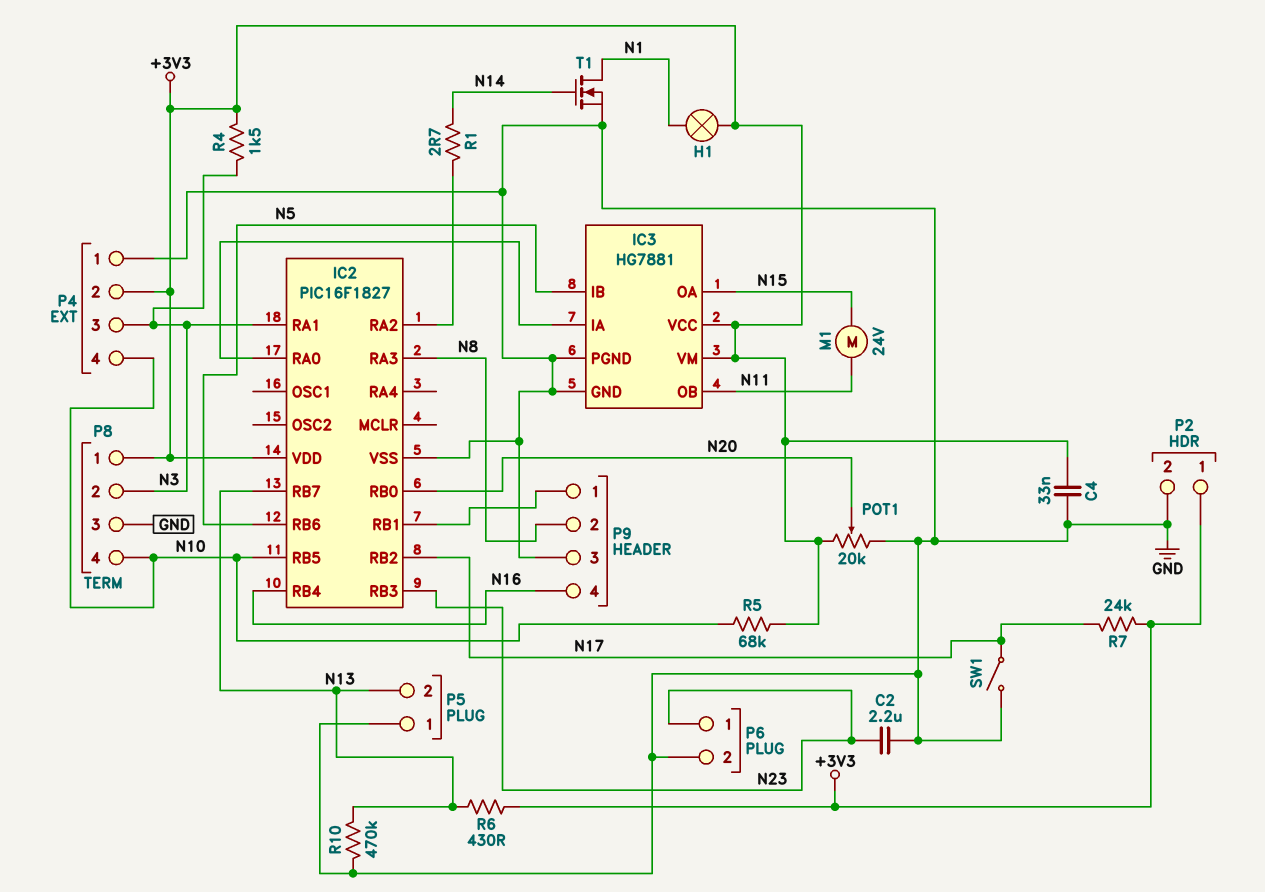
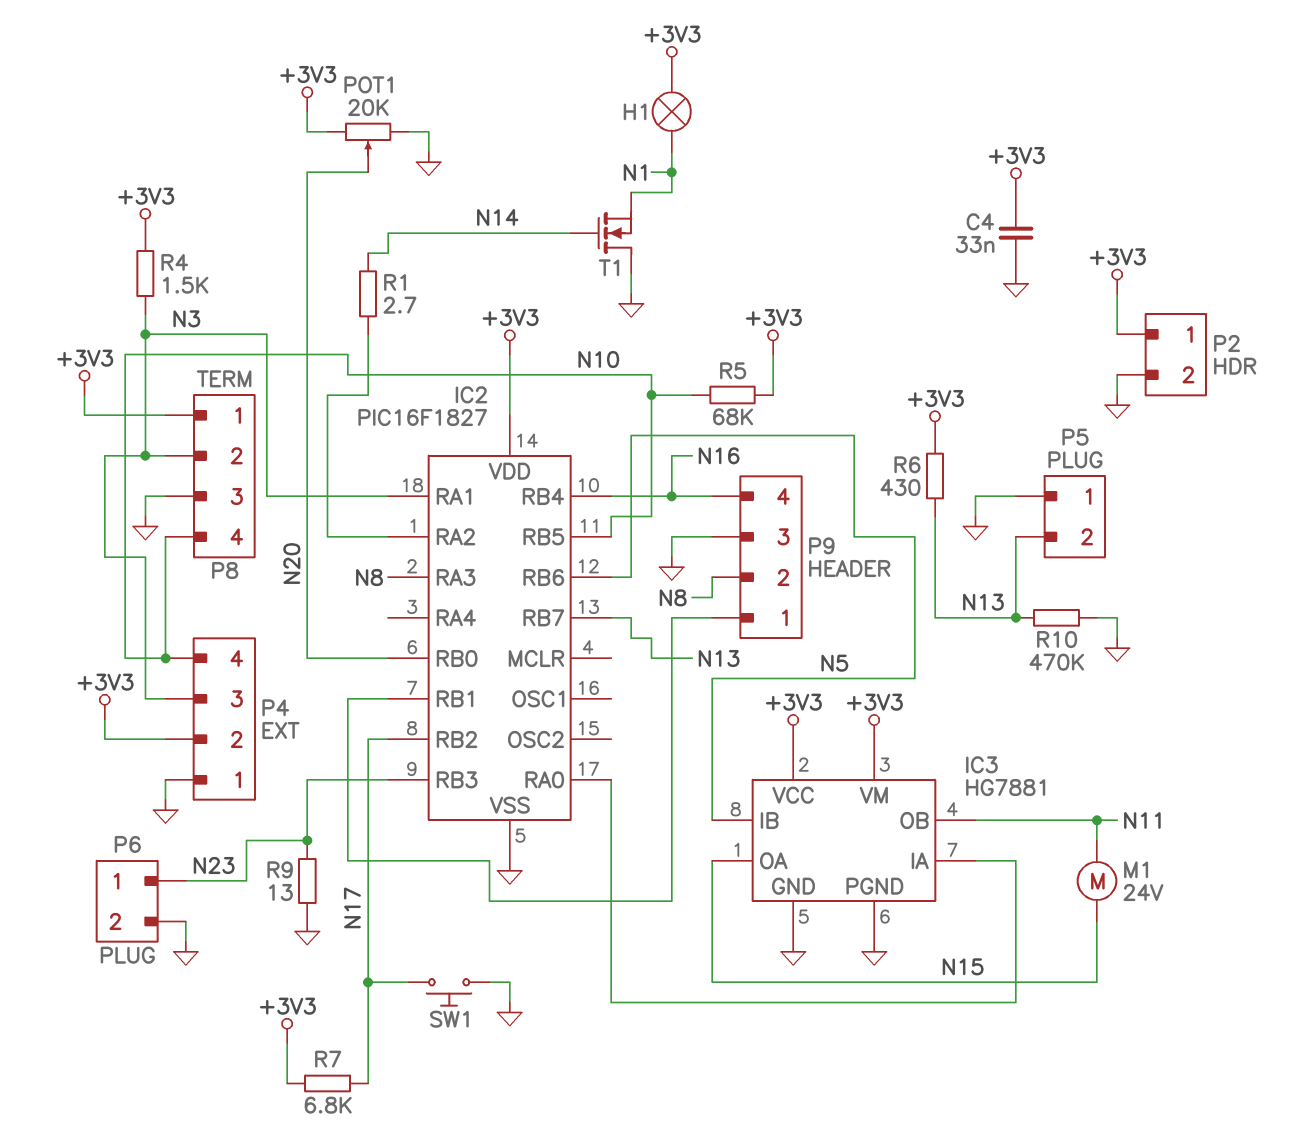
C2: 2.2uF (GND, N23) -> none
R7: 24k (+3V3, N17) -> 6.8k (+3V3, N17)
R9: none -> 13 (GND, N23)
SW1: switch (GND, N17) -> button (GND, N17)
T1: NMOS (G N14, D N1, S GND) -> NMOS (G N14, D GND, S N1)

